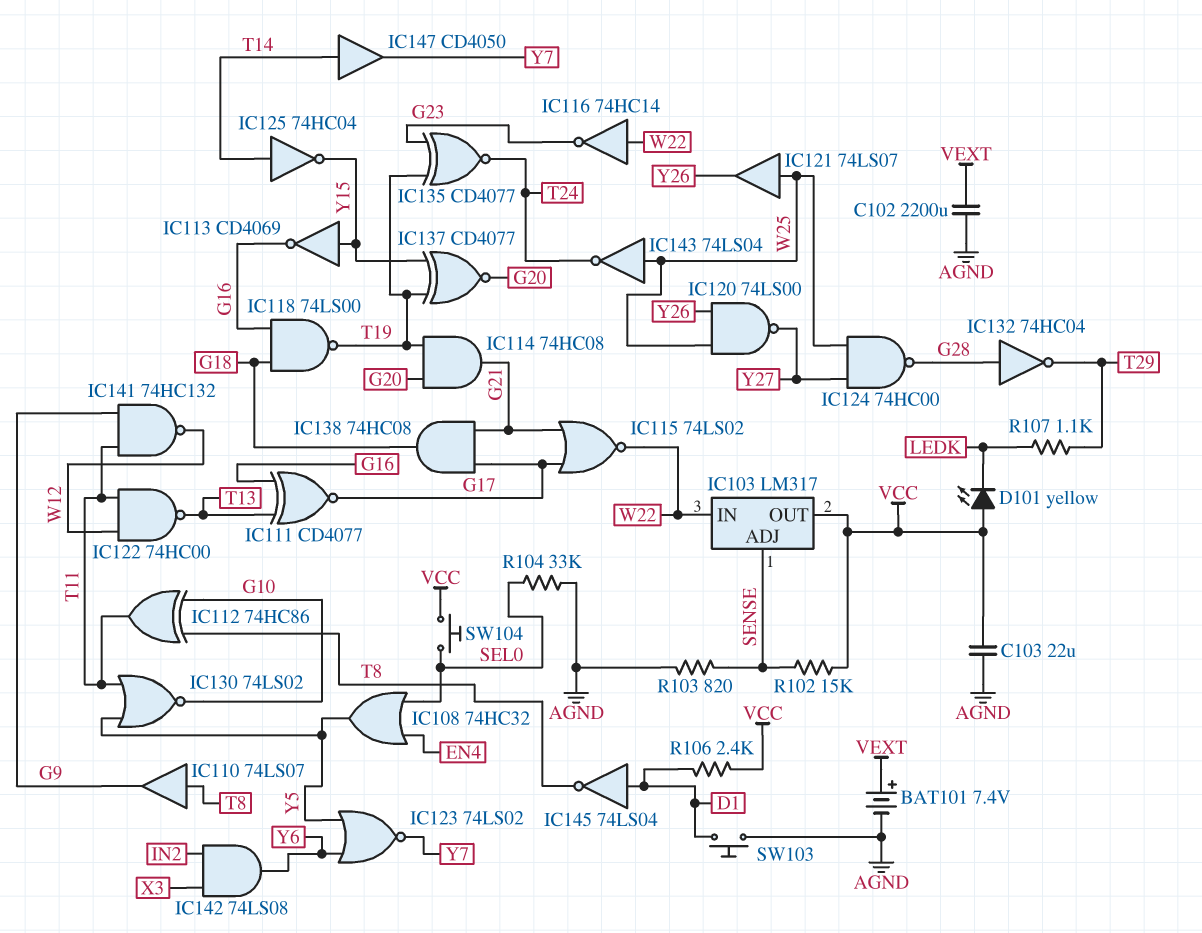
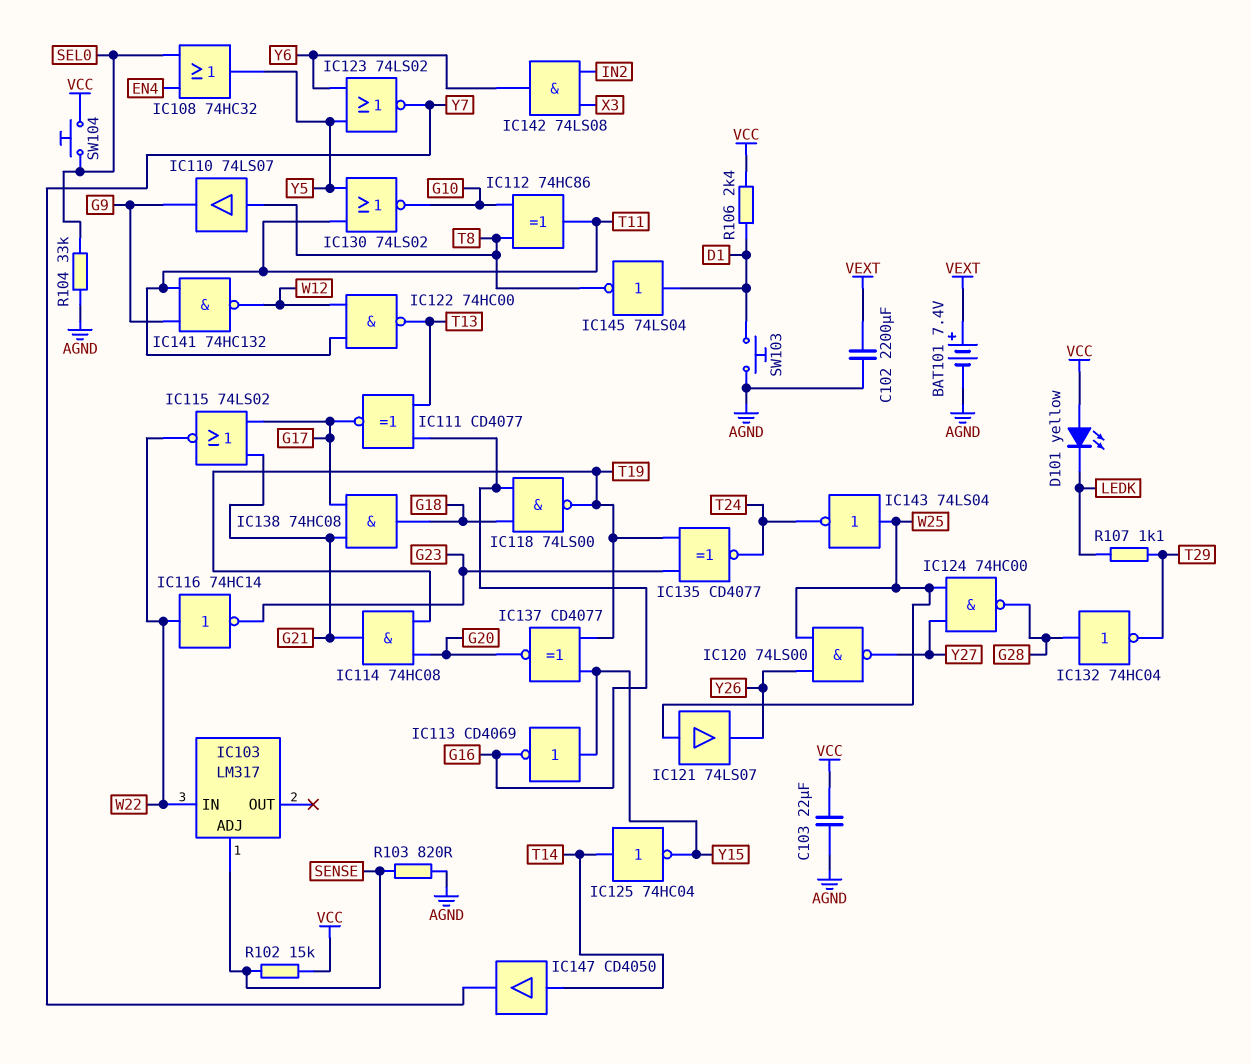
IC103 pin OUT: VCC -> none

